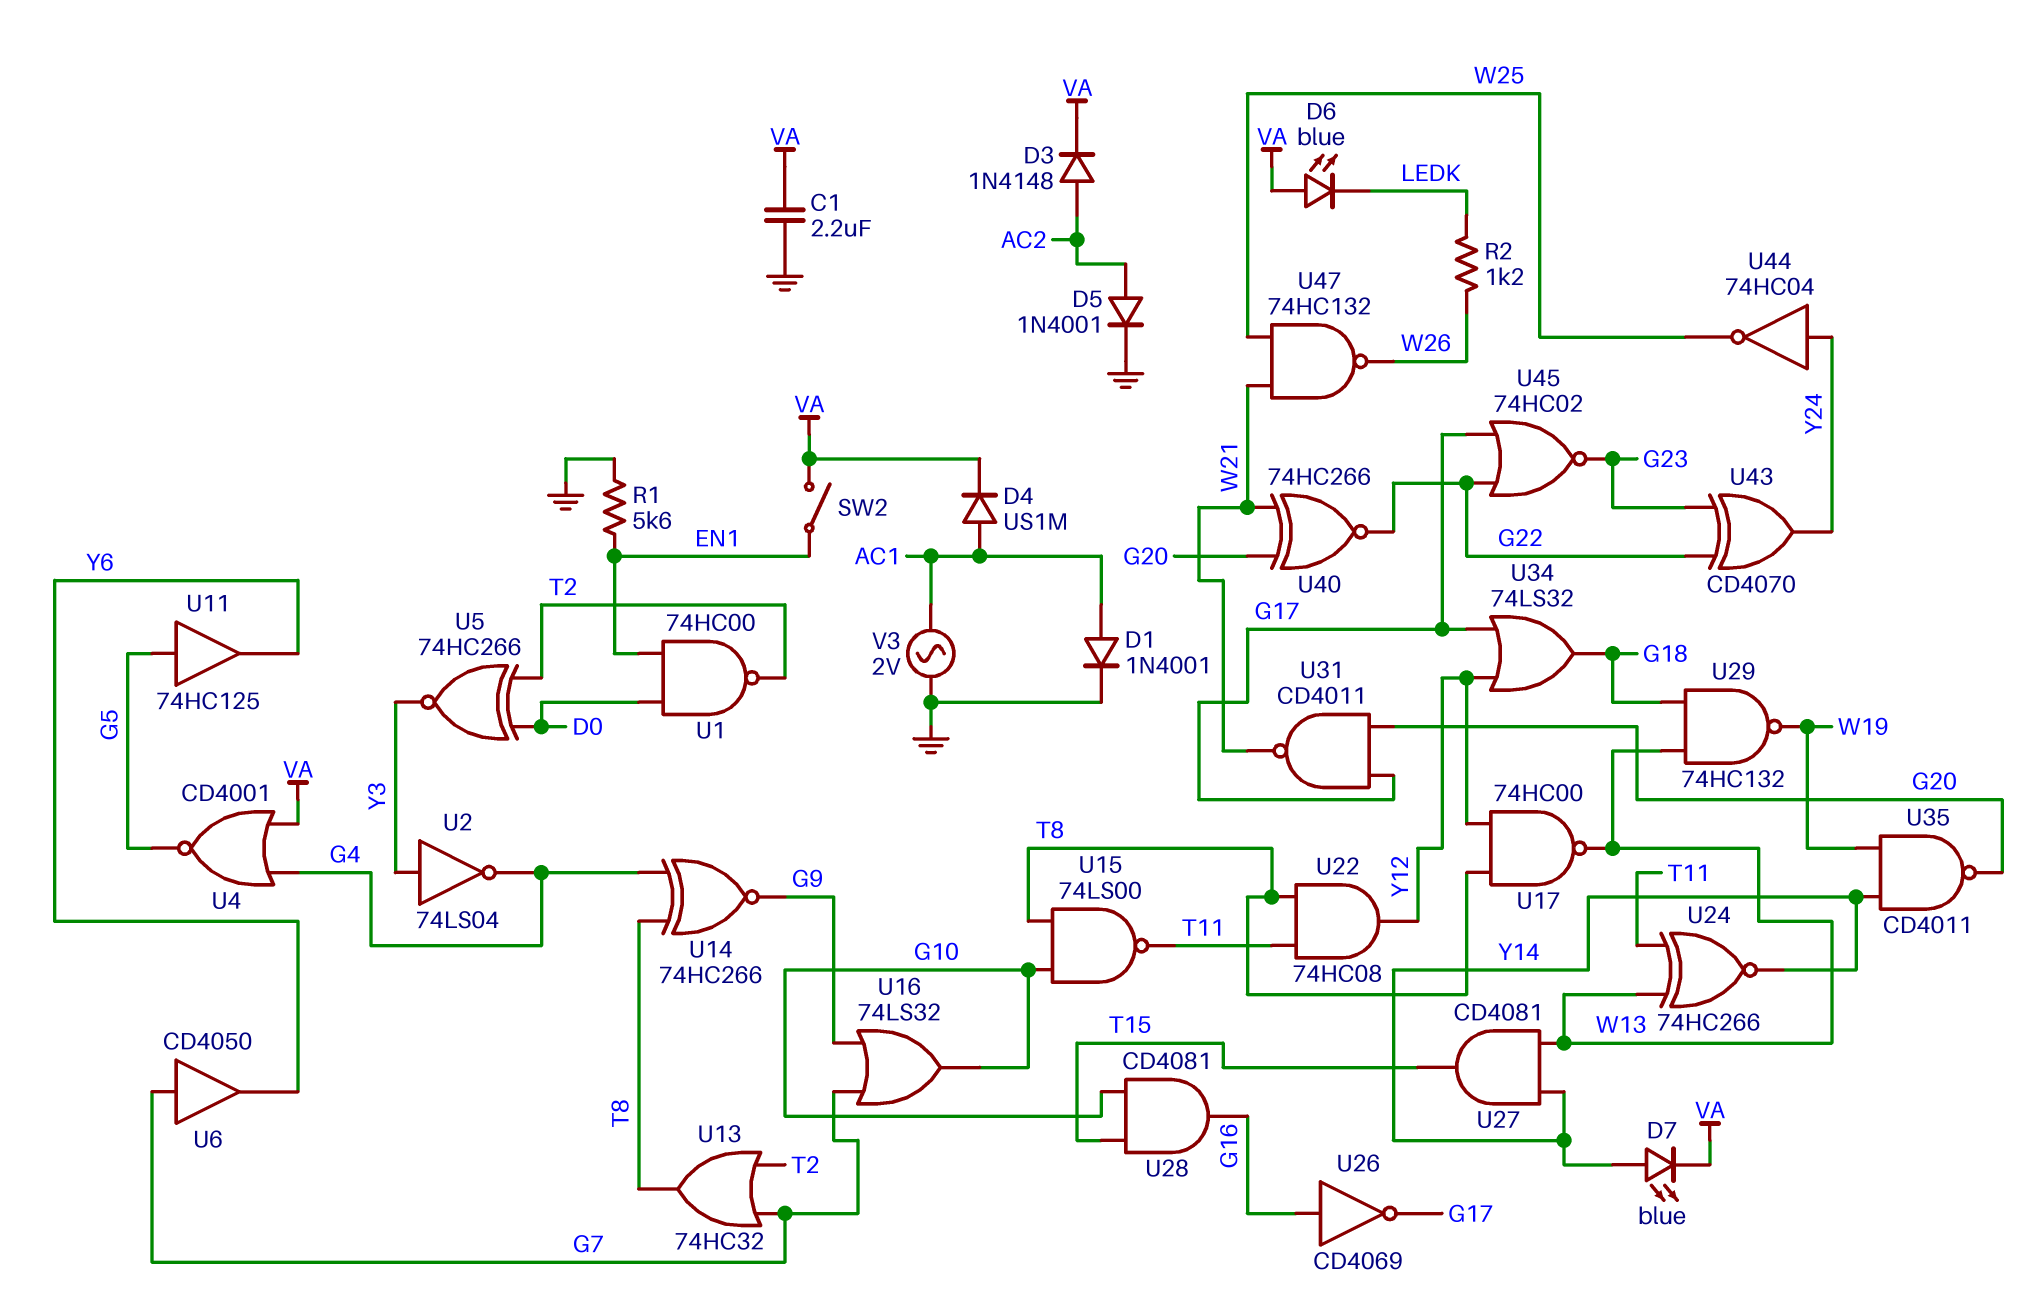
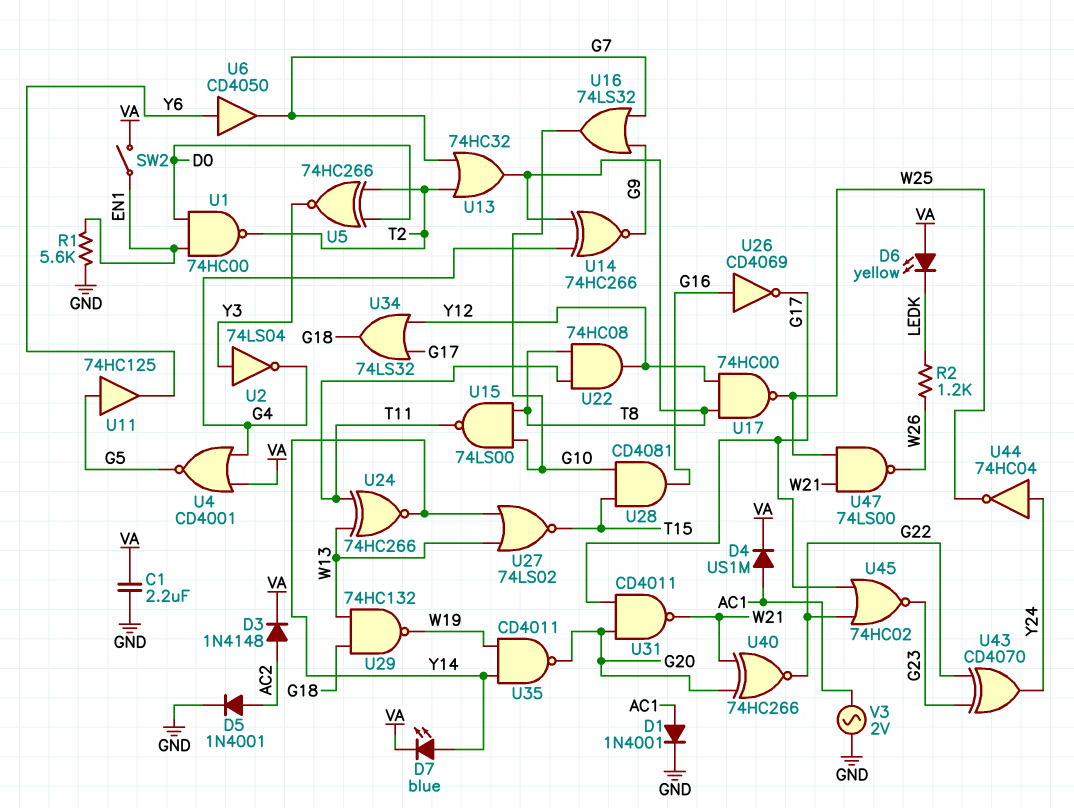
D6: LED blue (A VA, K LEDK) -> LED yellow (A VA, K LEDK)
U6: buffer CD4050 (in G7, out Y6) -> buffer CD4050 (in Y6, out G7)
U17: NAND 74HC00 (in T8, in Y12, out W13) -> NAND 74HC00 (in T8, in Y12, out W25)
U27: AND CD4081 (in W13, in Y14, out T15) -> NOR 74LS02 (in W13, in Y14, out T15)
U47: NAND 74HC132 (in W21, in W25, out W26) -> NAND 74LS00 (in W21, in W25, out W26)

